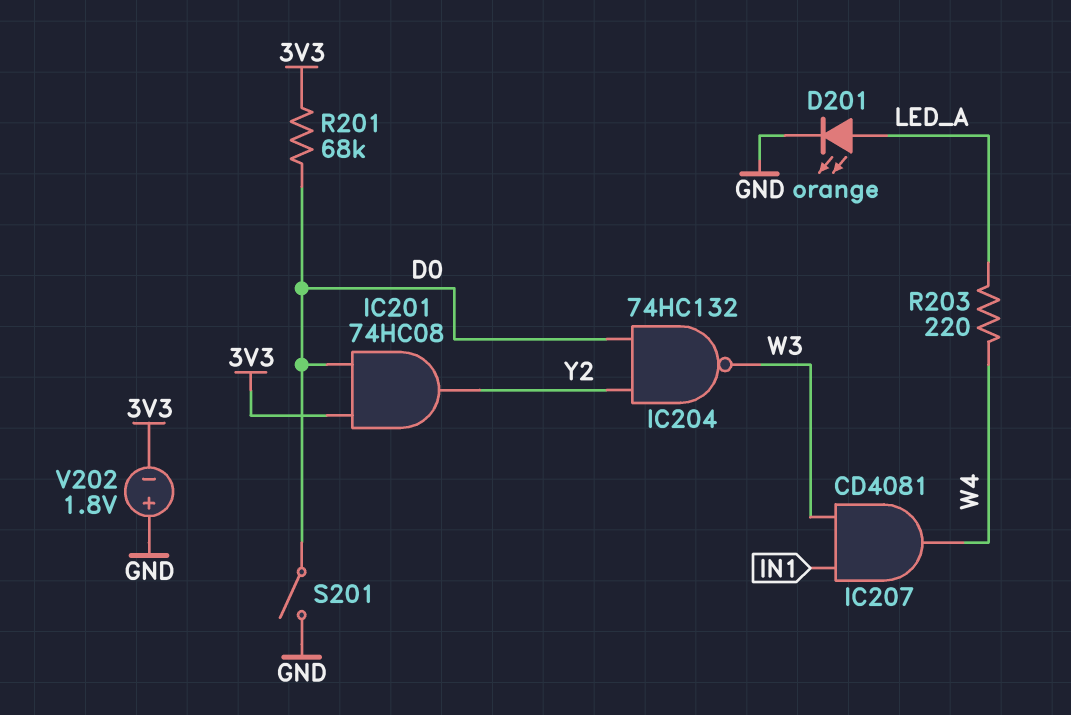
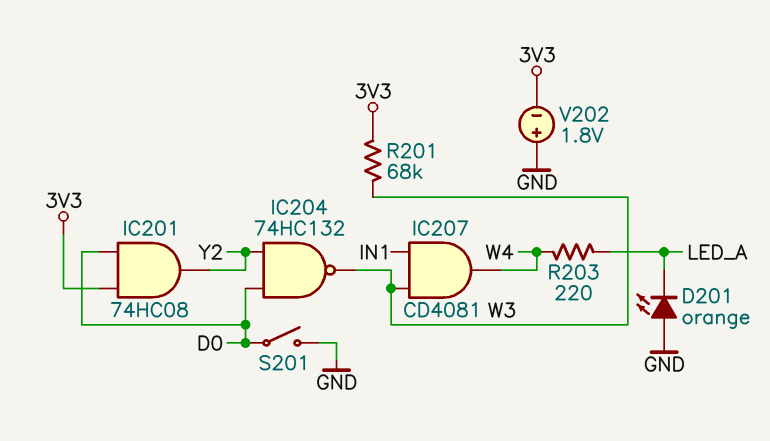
D201: LED orange (A LED_A, K GND) -> LED orange (A GND, K LED_A)
R201: 68k (3V3, D0) -> 68k (3V3, W3)

